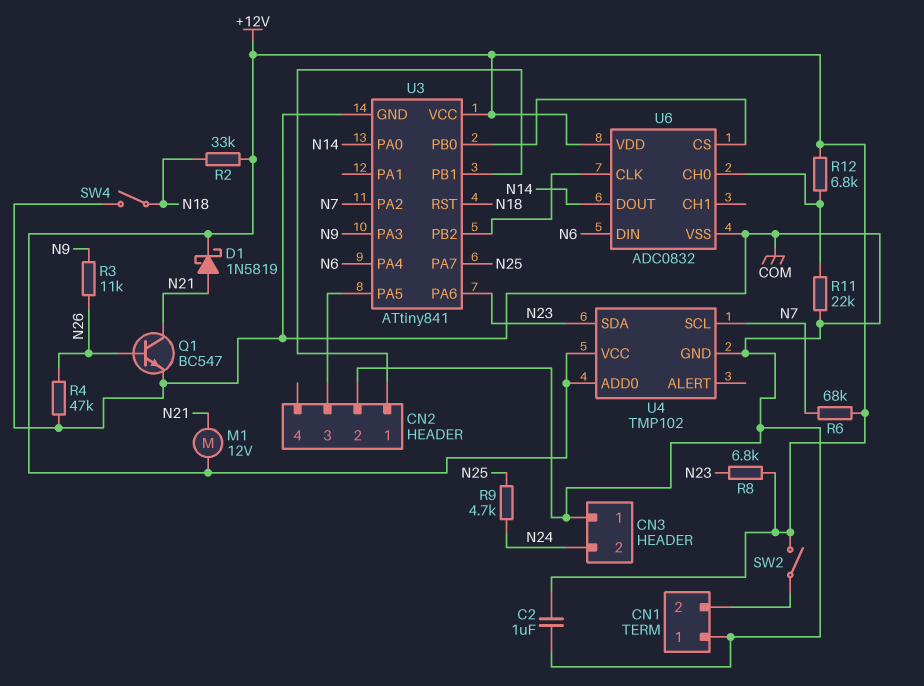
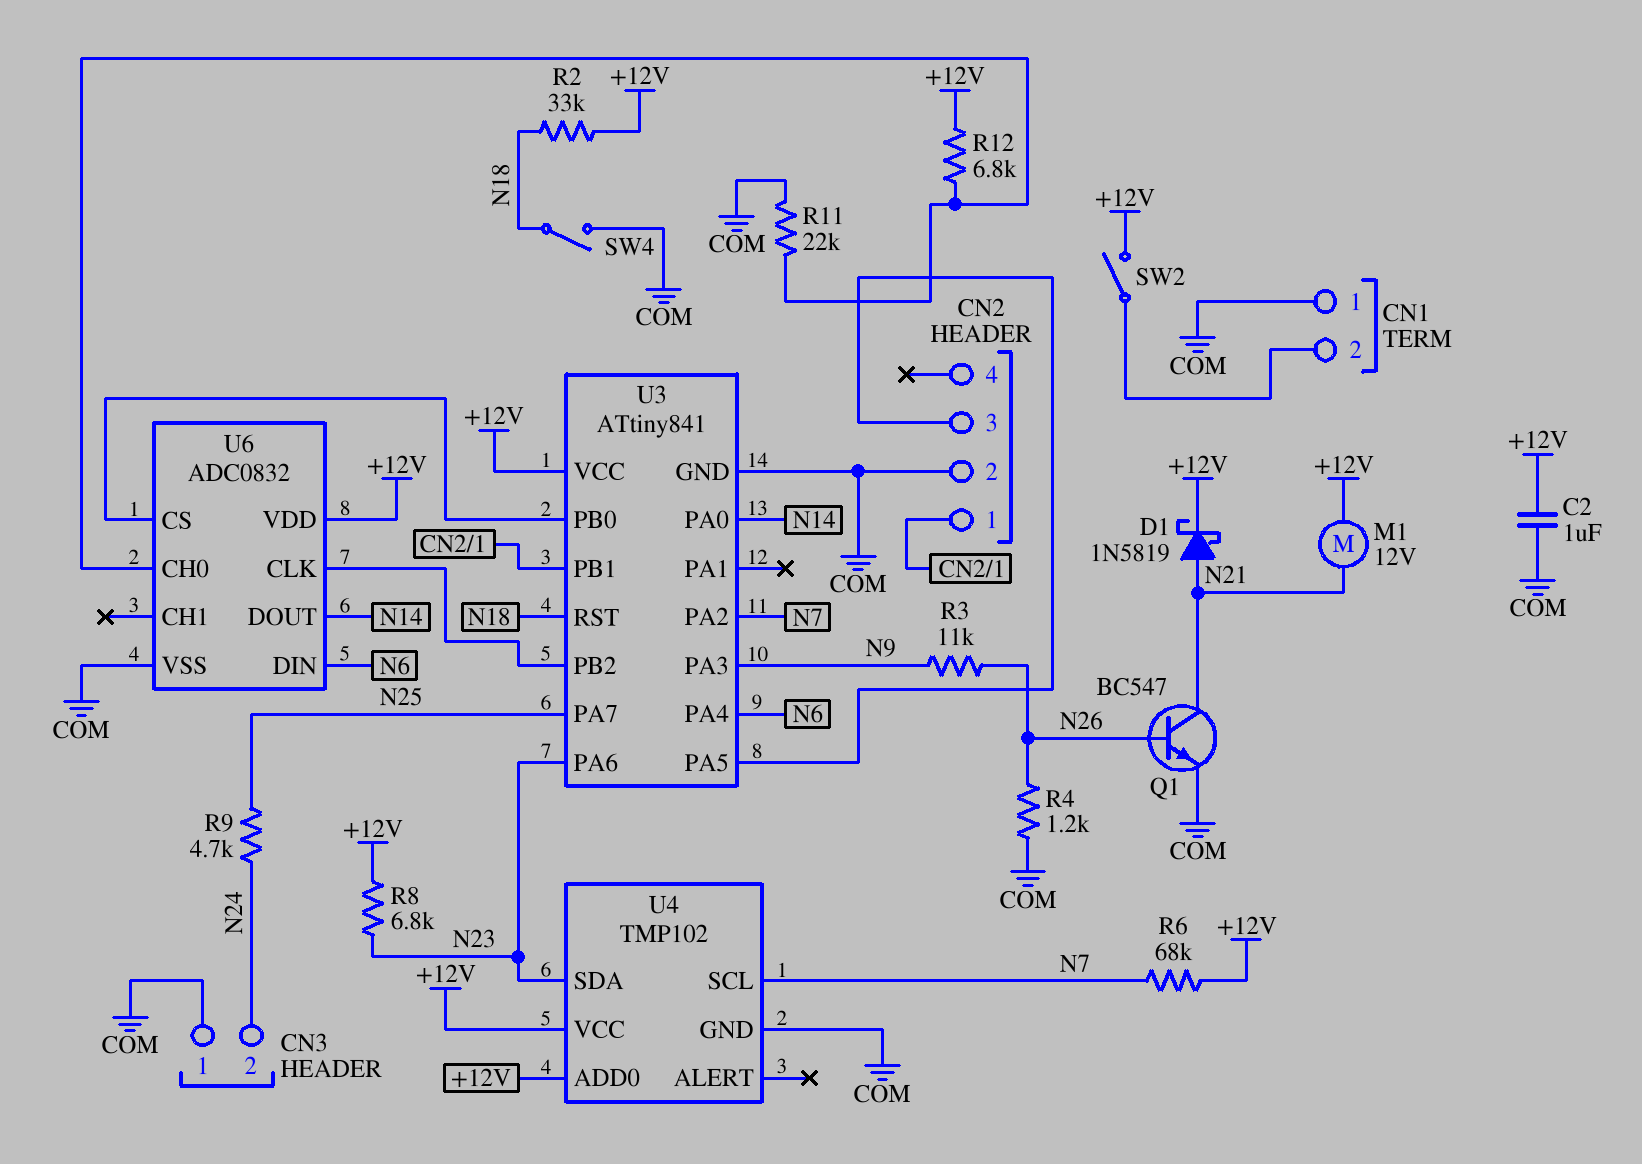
R4: 47k (COM, N26) -> 1.2k (COM, N26)

